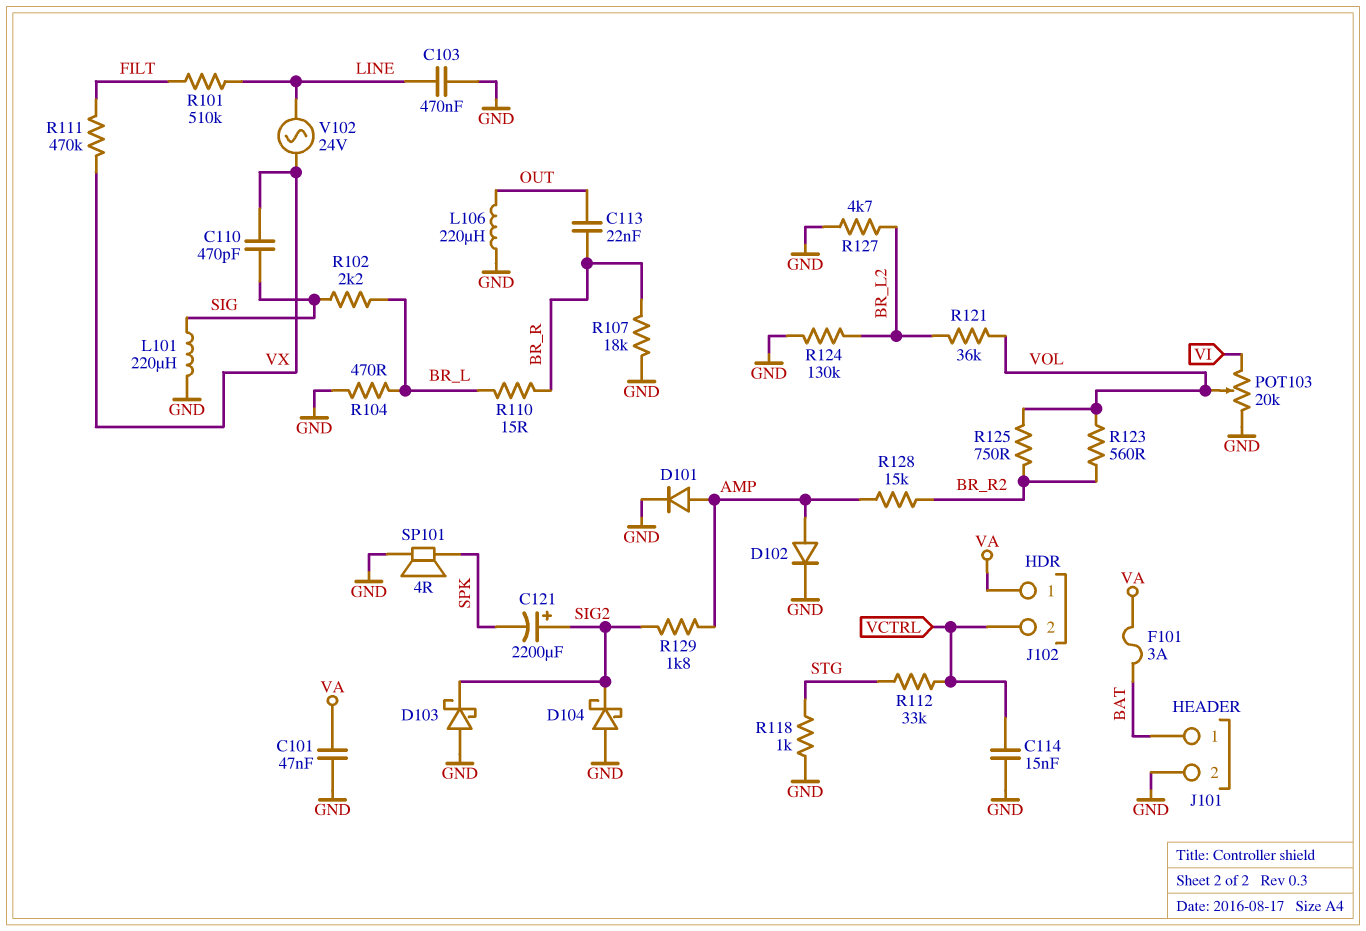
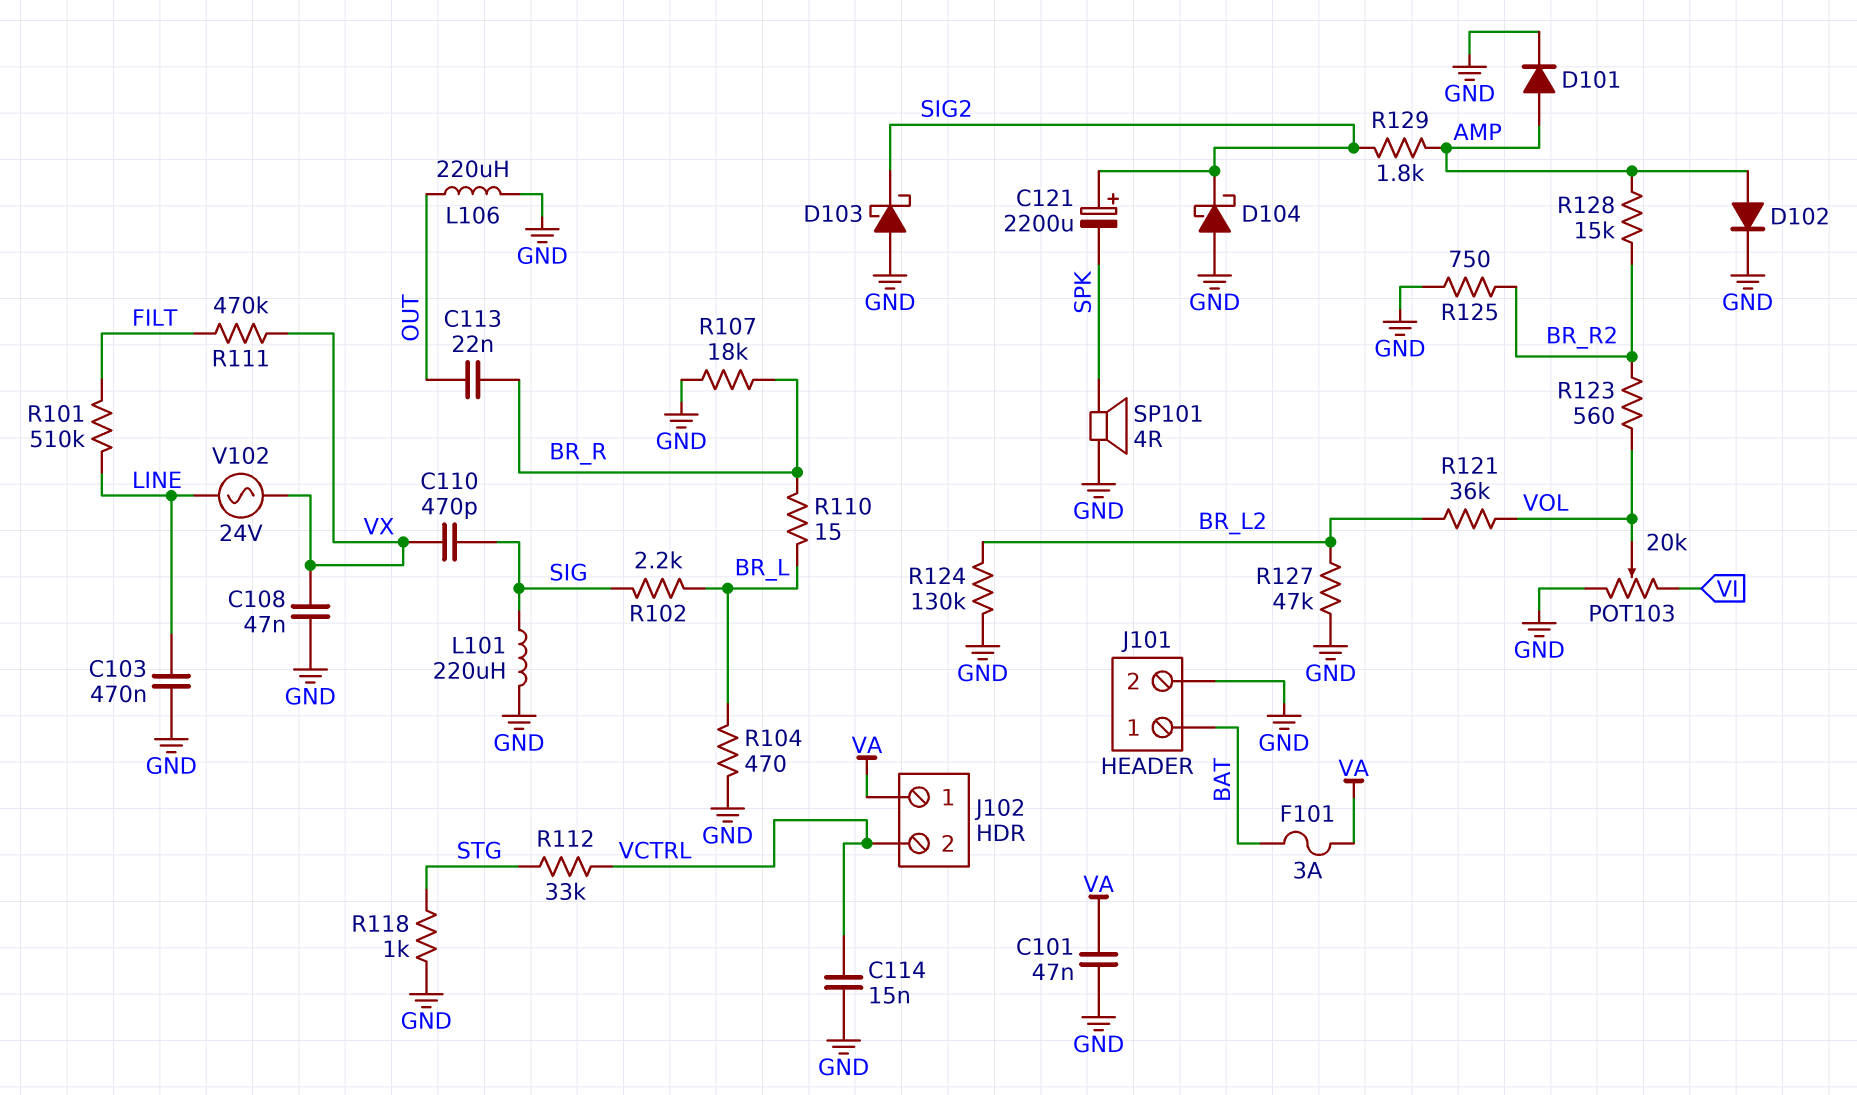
C108: none -> 47nF (GND, VX)
R125: 750 (BR_R2, VOL) -> 750 (BR_R2, GND)
R127: 4.7k (BR_L2, GND) -> 47k (BR_L2, GND)

